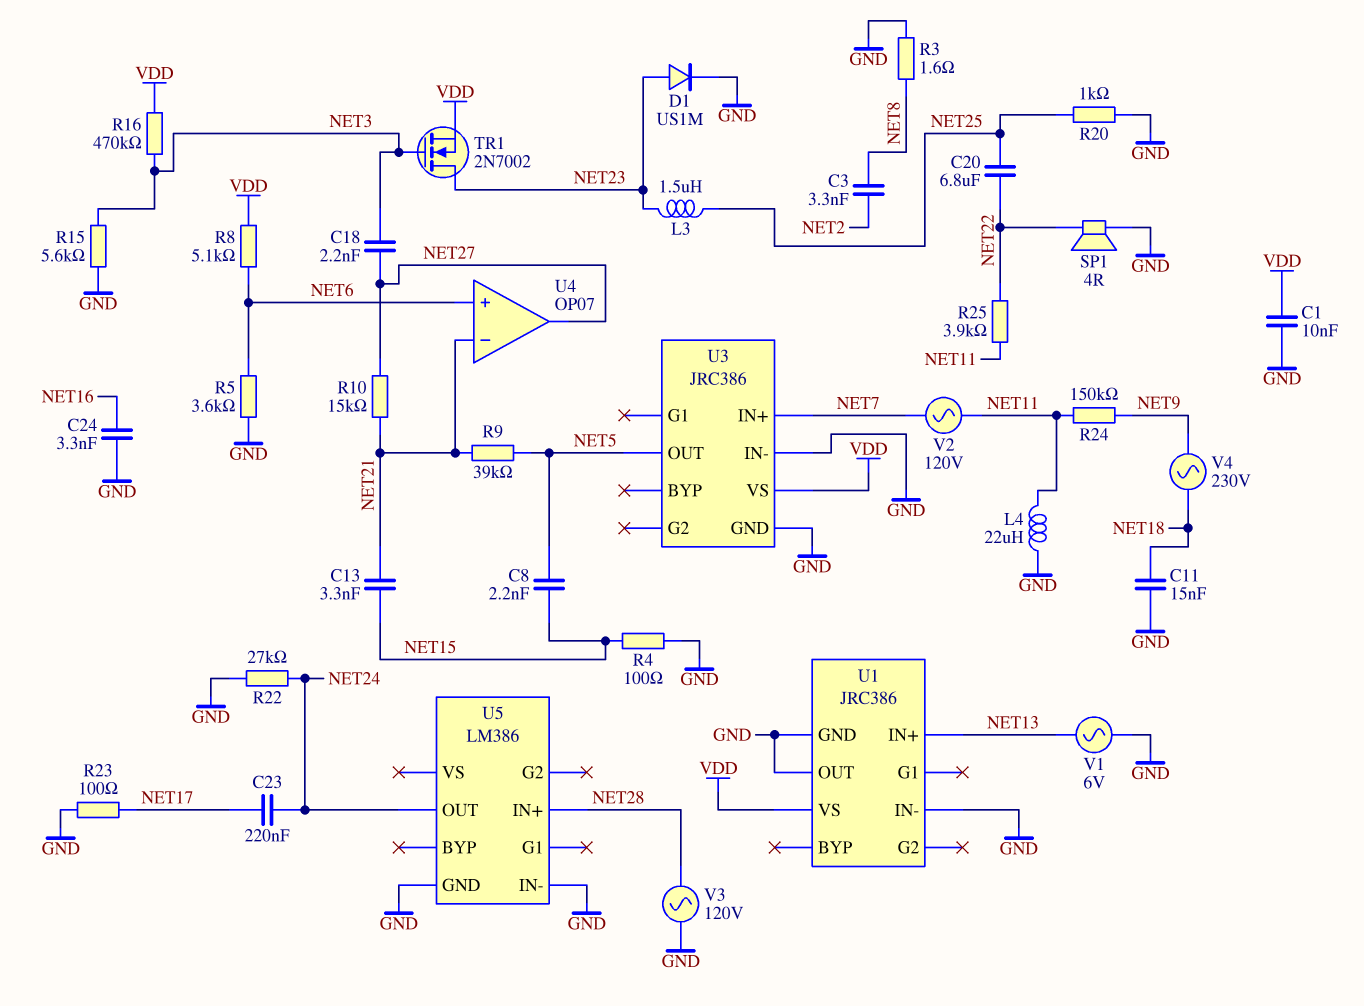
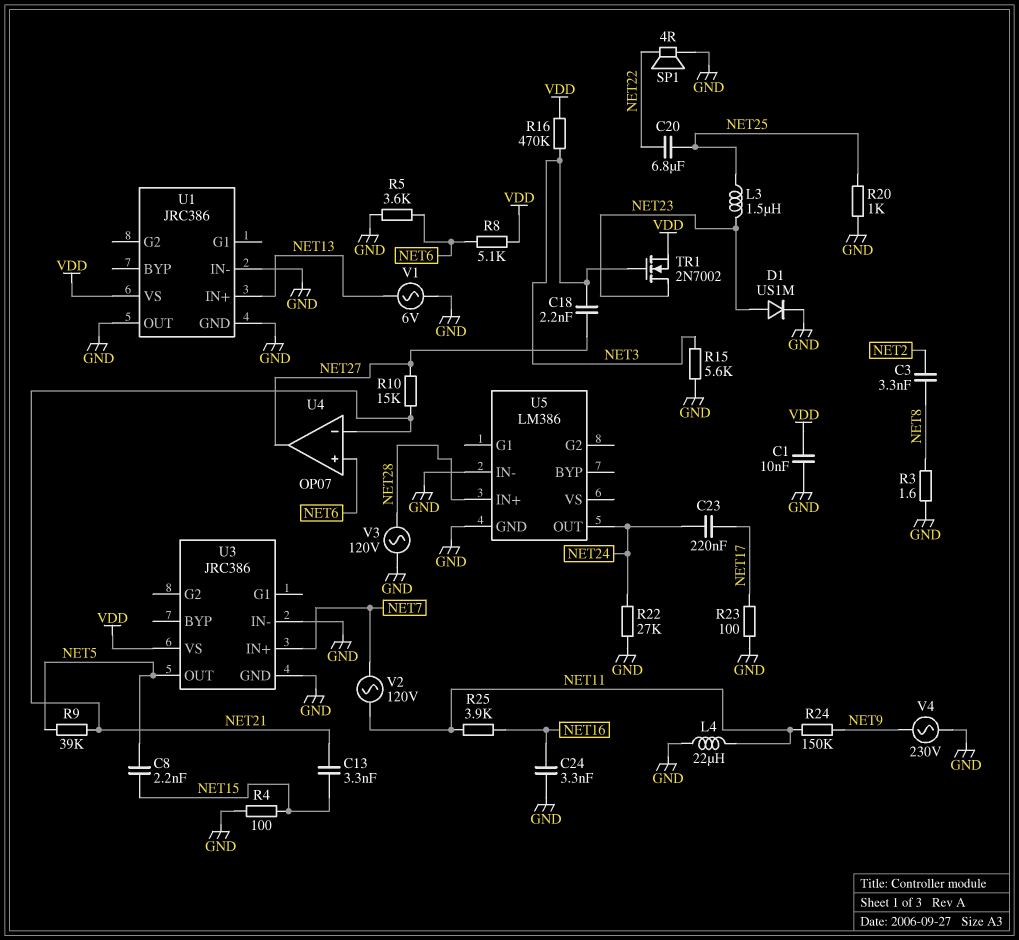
C11: 15nF (GND, NET18) -> none
R25: 3.9k (NET11, NET22) -> 3.9k (NET11, NET16)
V4: AC 230V (NET9, NET18) -> AC 230V (GND, NET9)

